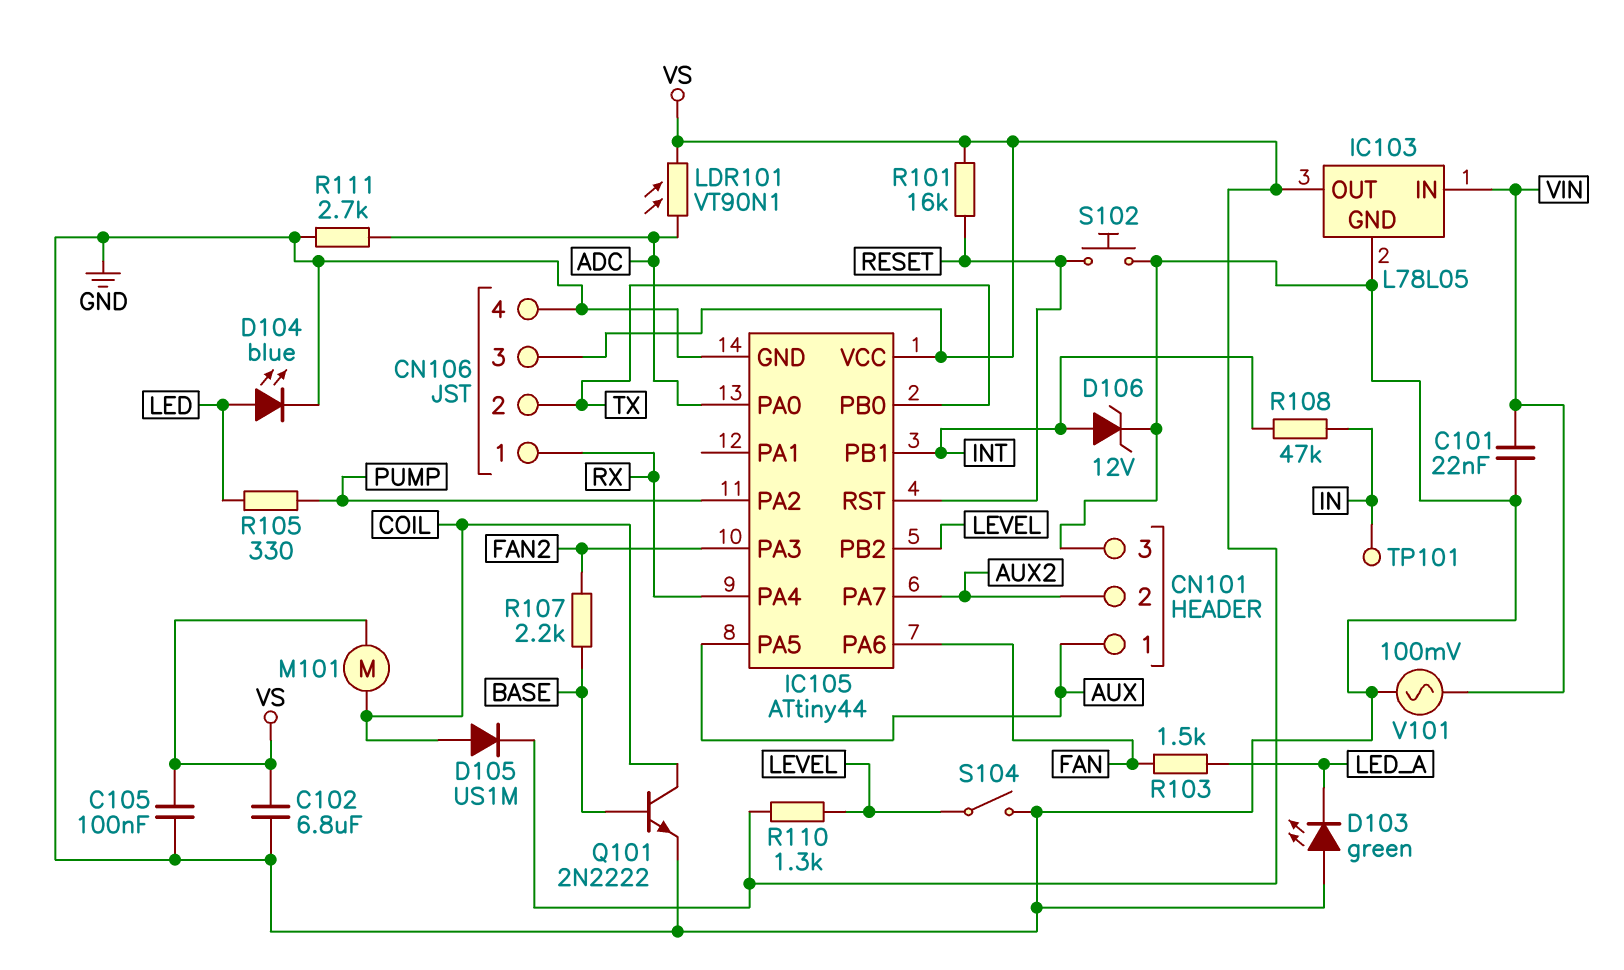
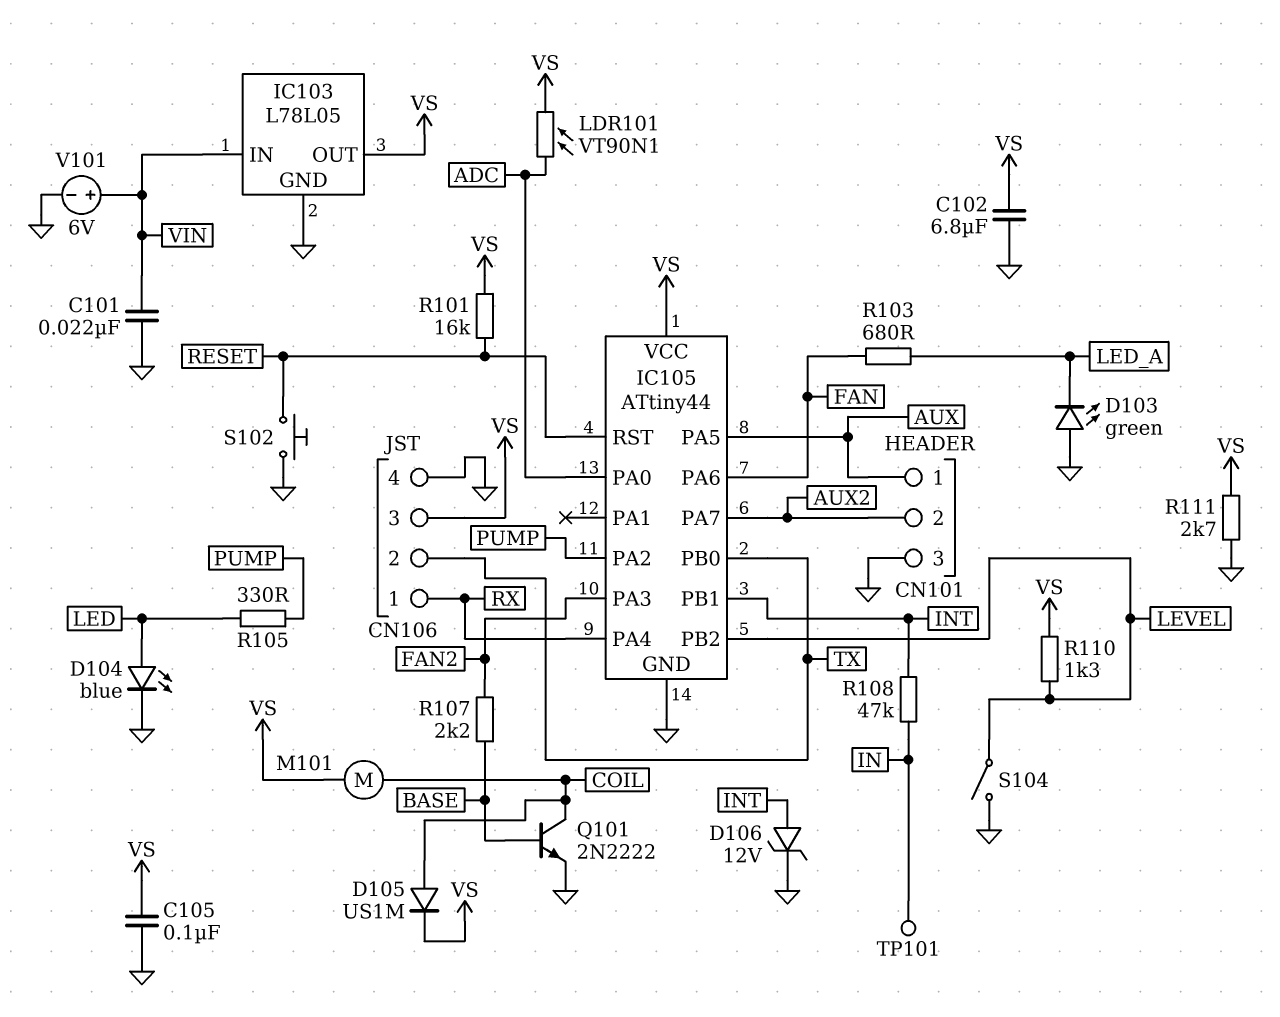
R103: 1.5k (FAN, LED_A) -> 680 (FAN, LED_A)
R111: 2.7k (ADC, GND) -> 2.7k (GND, VS)
V101: AC 100mV (GND, VIN) -> 6V (plus VIN, minus GND)

